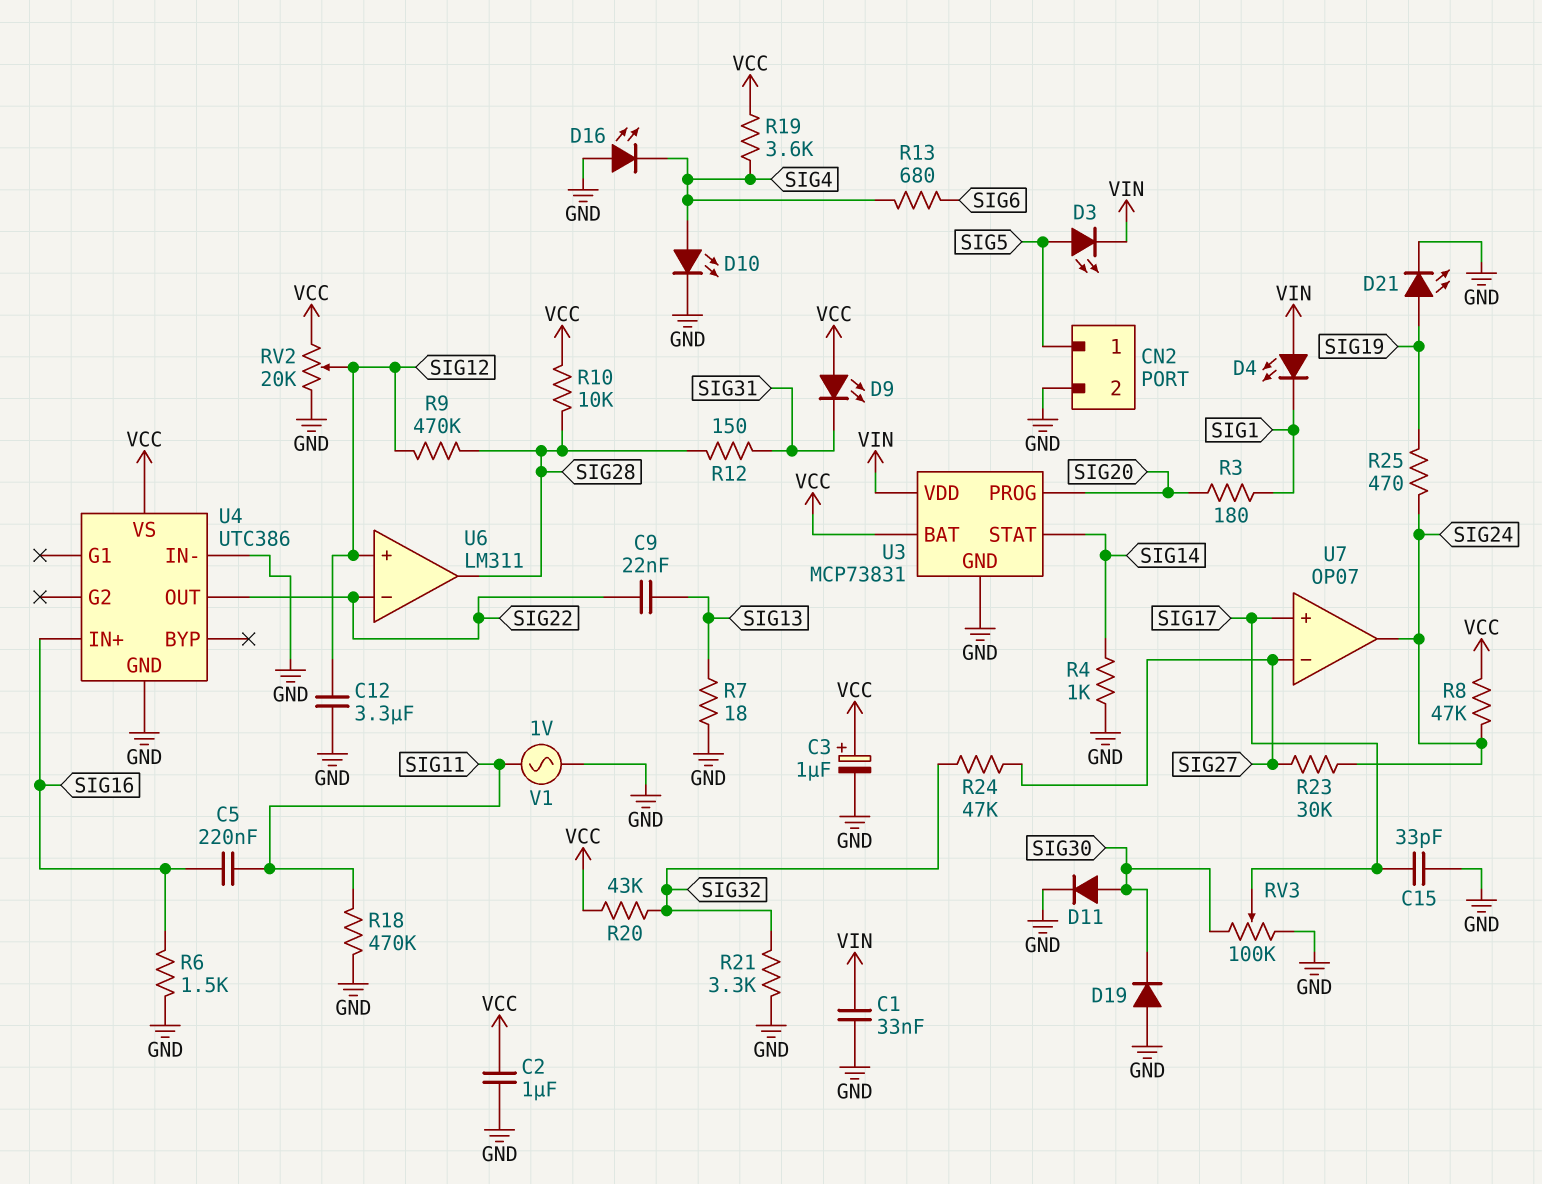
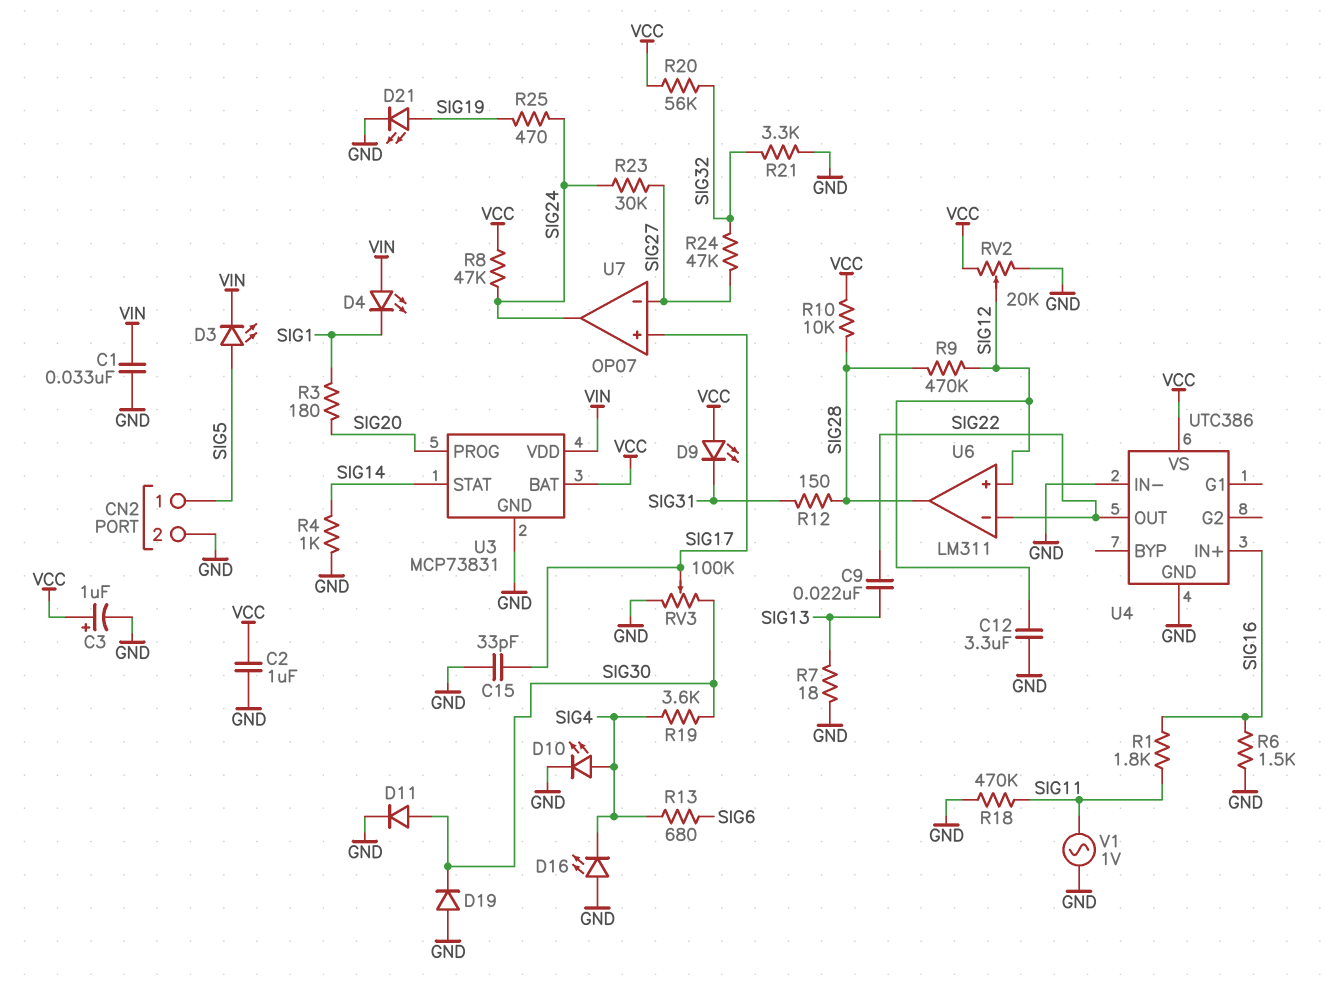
C5: 220nF (SIG11, SIG16) -> none
R1: none -> 1.8k (SIG11, SIG16)
R19: 3.6k (SIG4, VCC) -> 3.6k (SIG4, SIG30)
R20: 43k (SIG32, VCC) -> 56k (SIG32, VCC)

